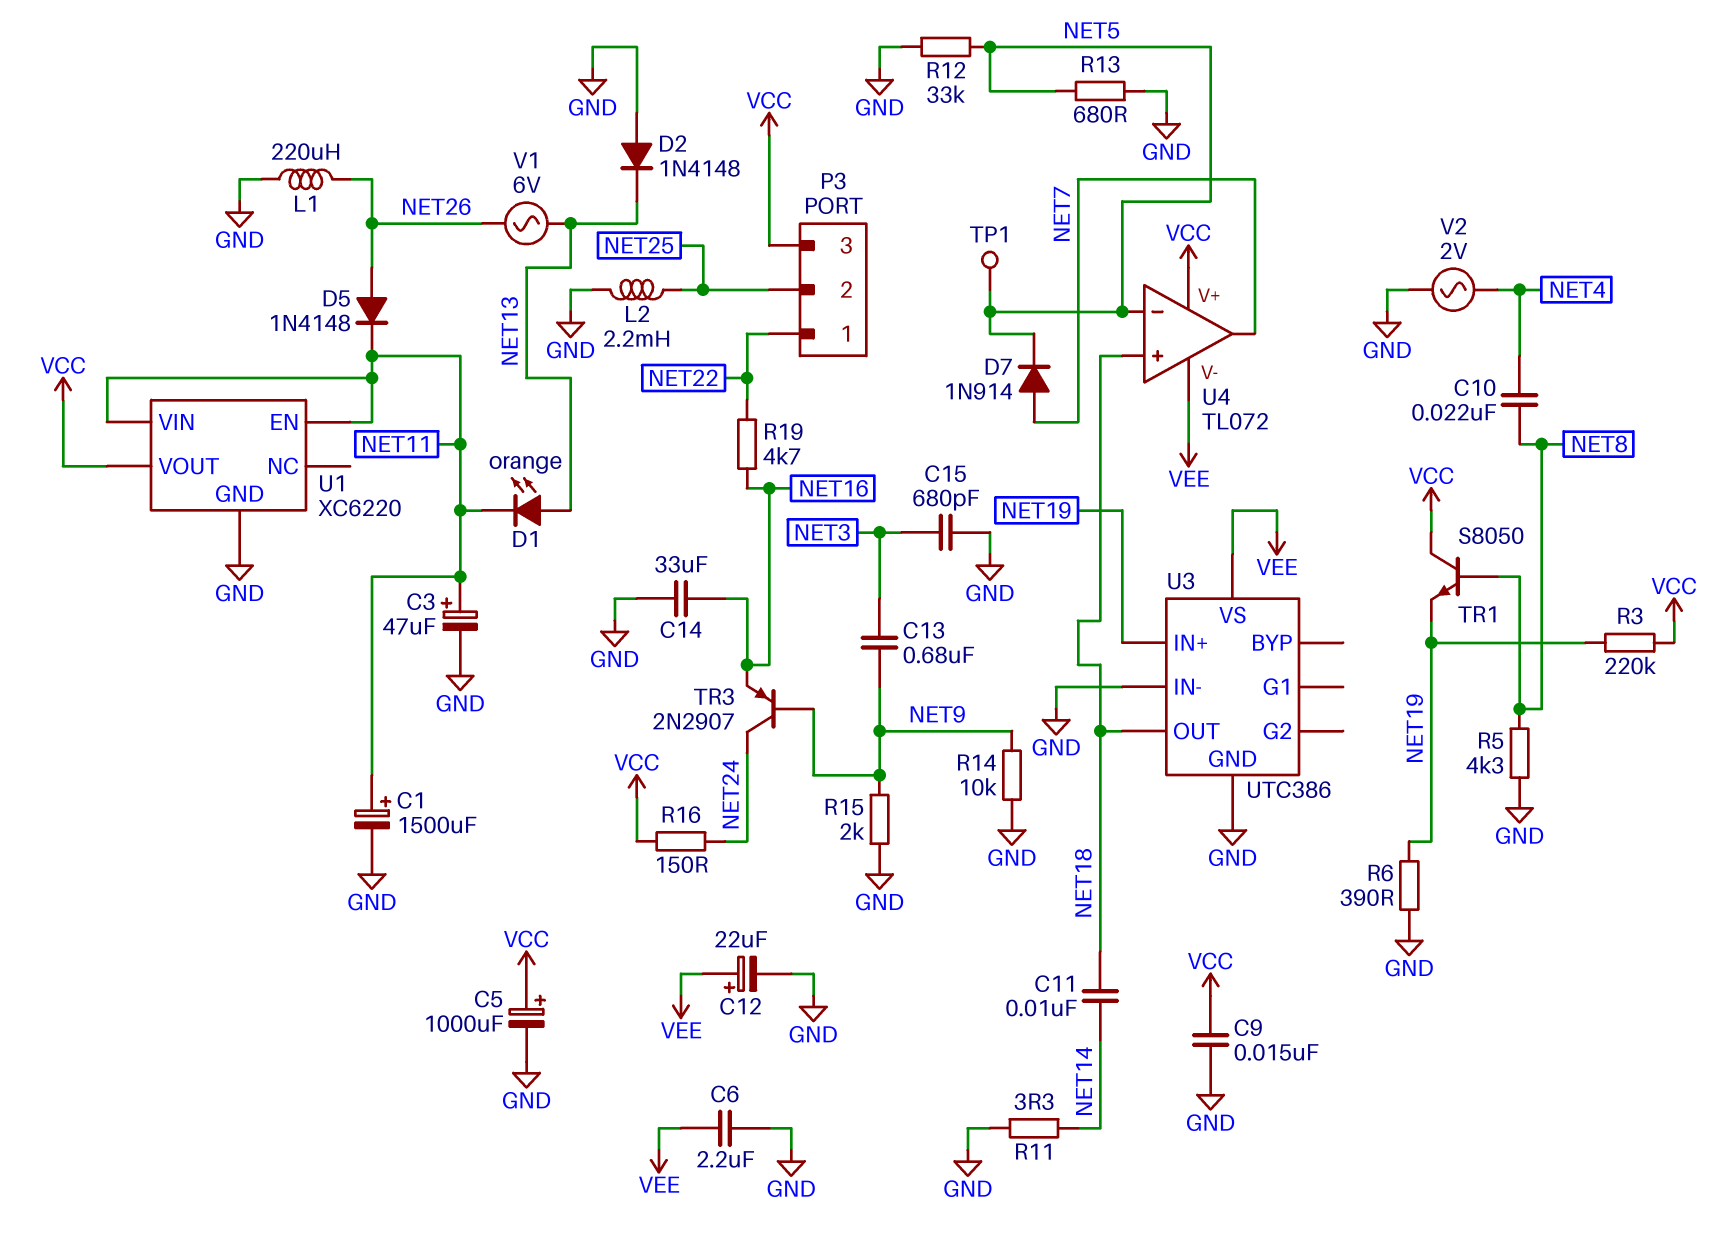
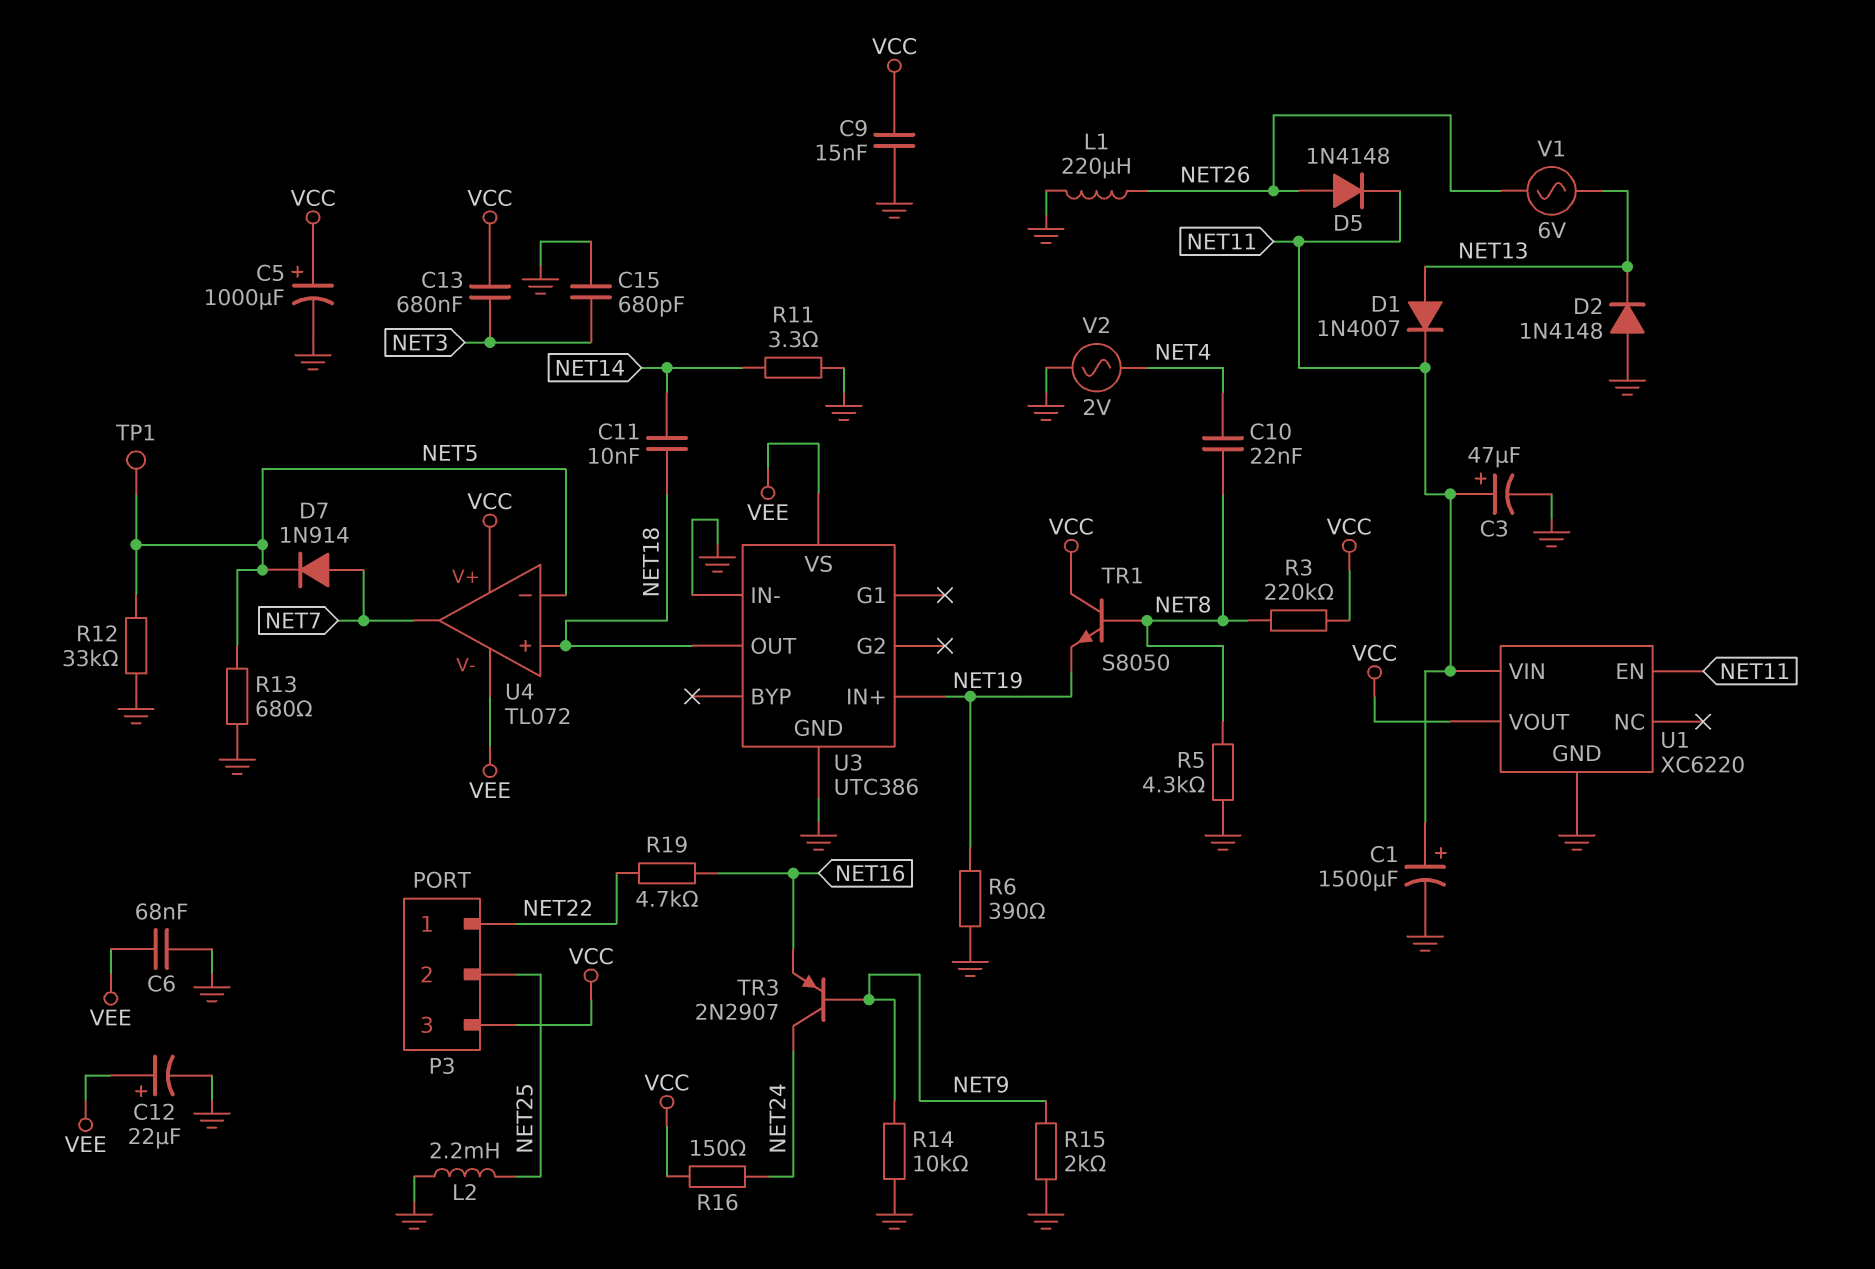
C6: 2.2uF (GND, VEE) -> 68nF (GND, VEE)
C13: 680nF (NET3, NET9) -> 680nF (NET3, VCC)
C14: 33uF (GND, NET16) -> none
D1: LED orange (A NET13, K NET11) -> diode 1N4007 (A NET13, K NET11)
R3: 220k (NET19, VCC) -> 220k (NET8, VCC)

